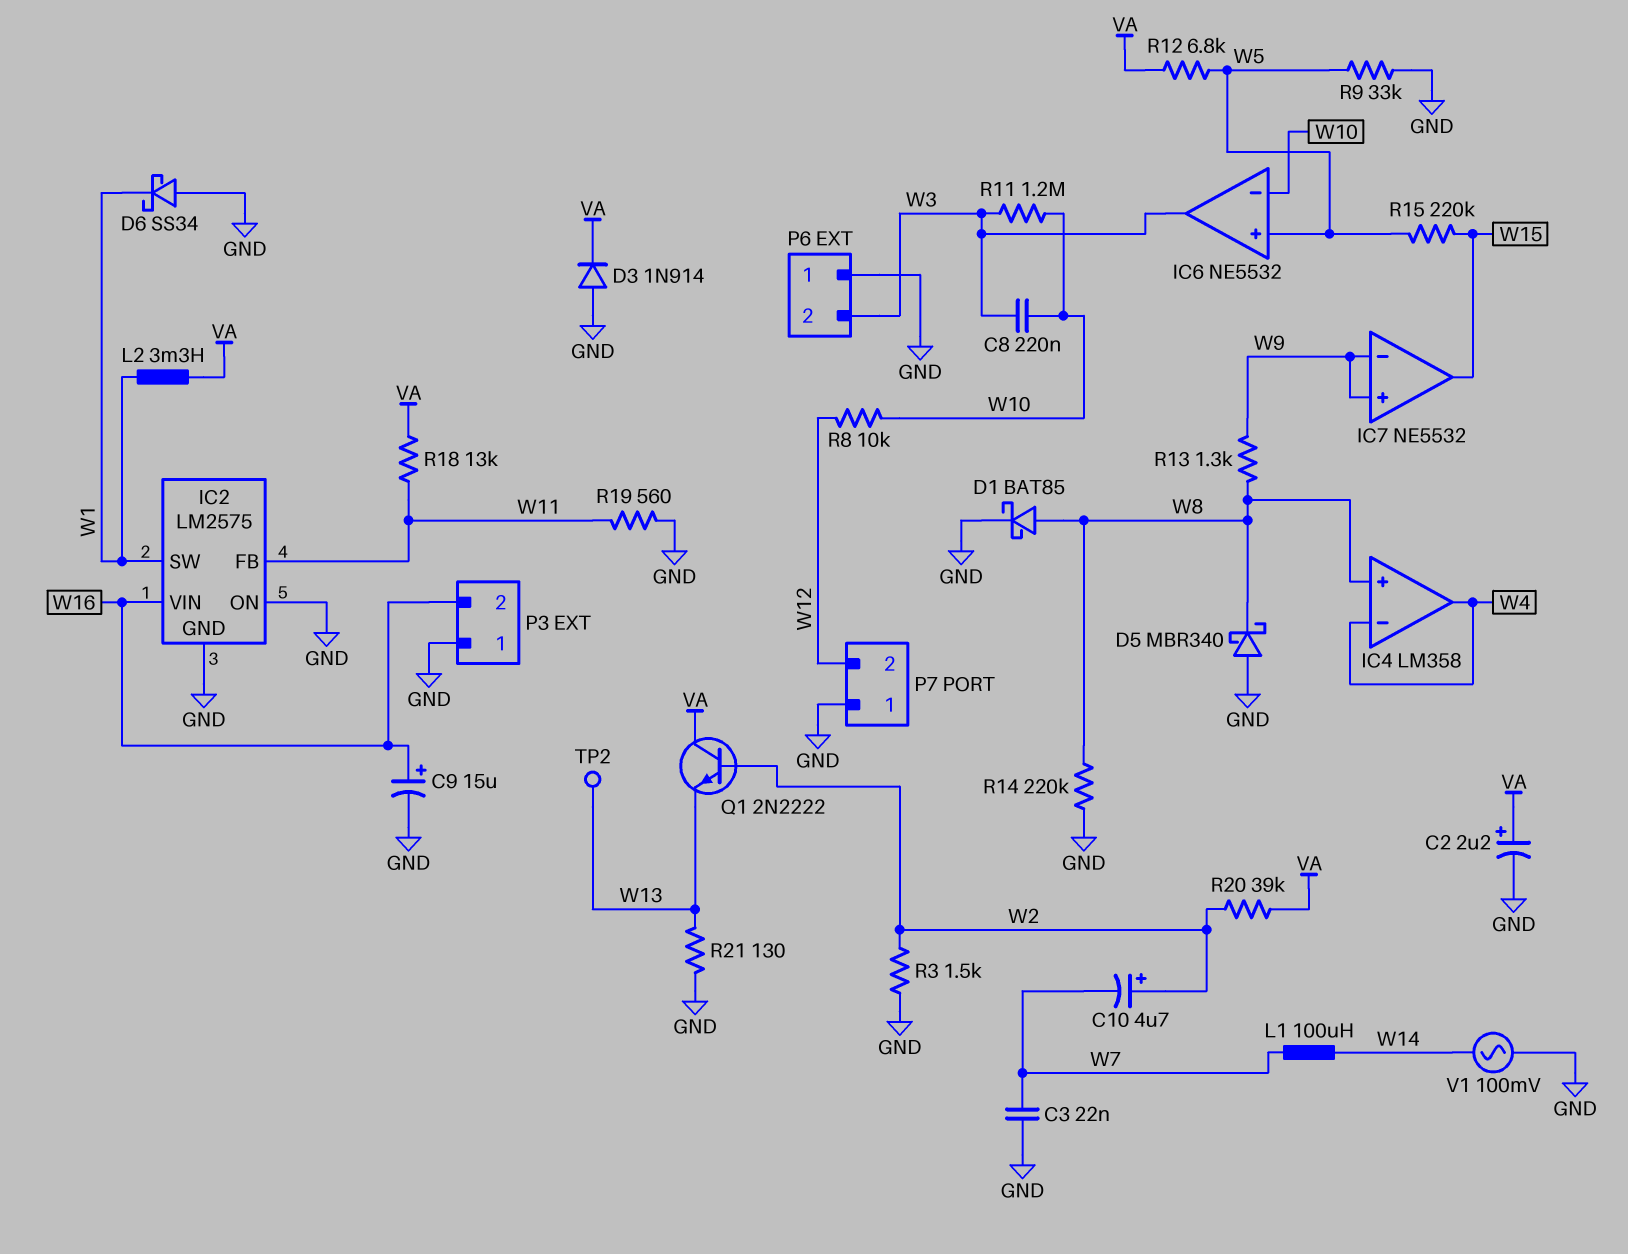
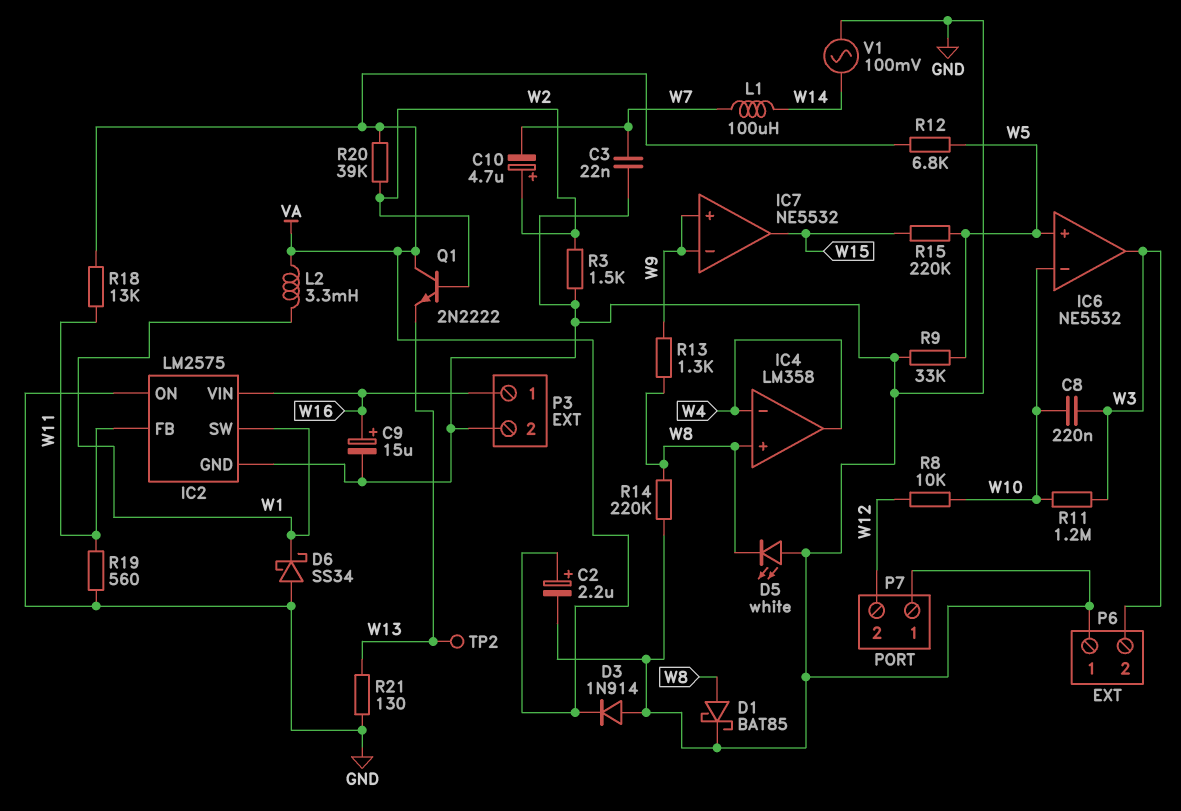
D5: schottky MBR340 (A GND, K W8) -> LED white (A GND, K W8)
P3 pin 1: GND -> W16
P3 pin 2: W16 -> GND

